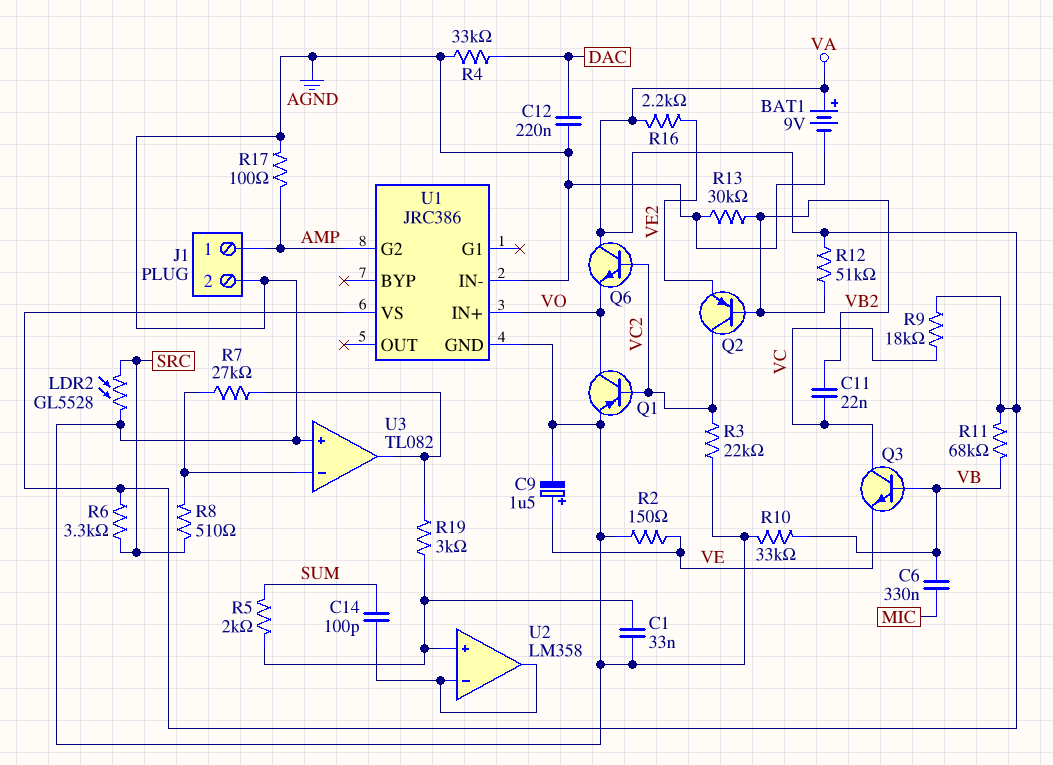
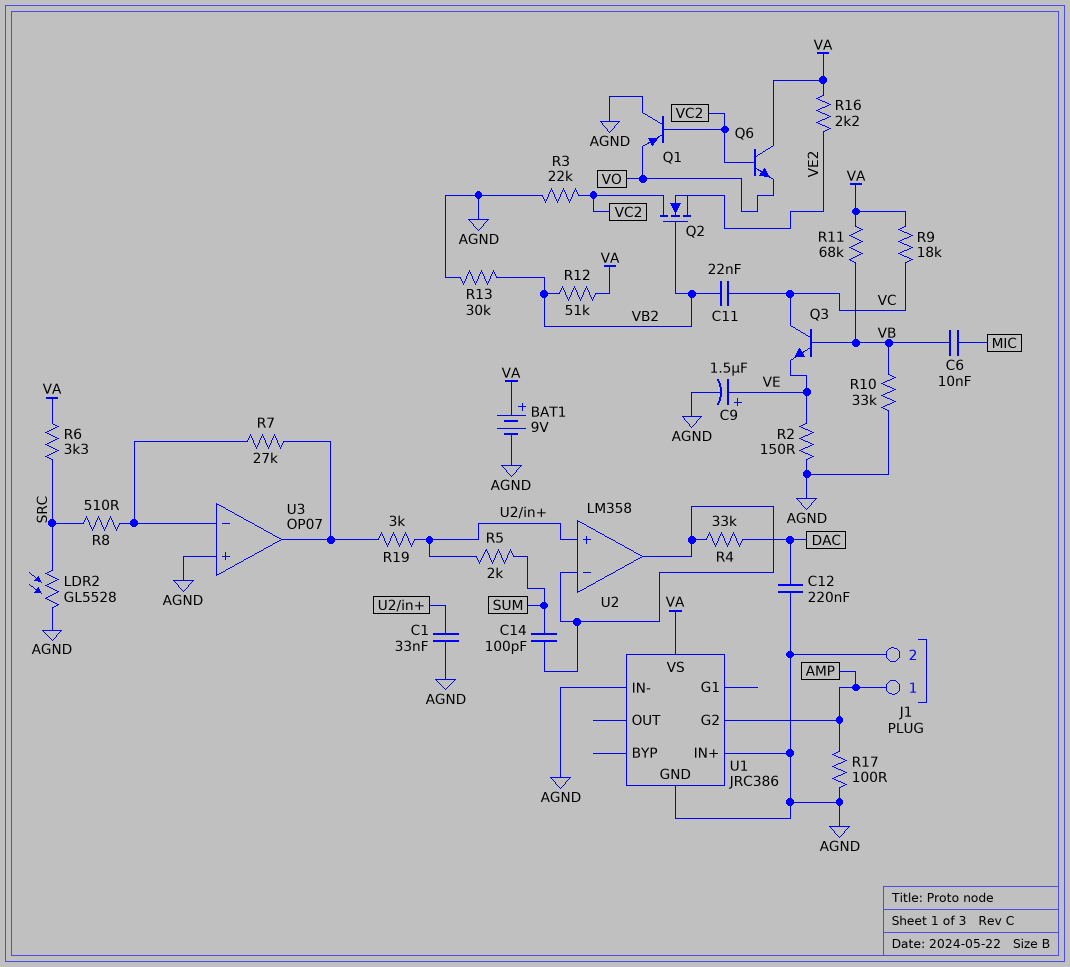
C6: 330nF (MIC, VB) -> 10nF (MIC, VB)
Q1: PNP (B VC2, C VO, E AGND) -> PNP (B VC2, C AGND, E VO)
Q2: PNP (B VB2, C VC2, E VE2) -> NMOS (G VB2, D VC2, S VE2)
R4: 33k (AGND, DAC) -> 33k (DAC, U2/in-)
U1 pin IN+: VO -> AGND
U3: TL082 -> OP07

